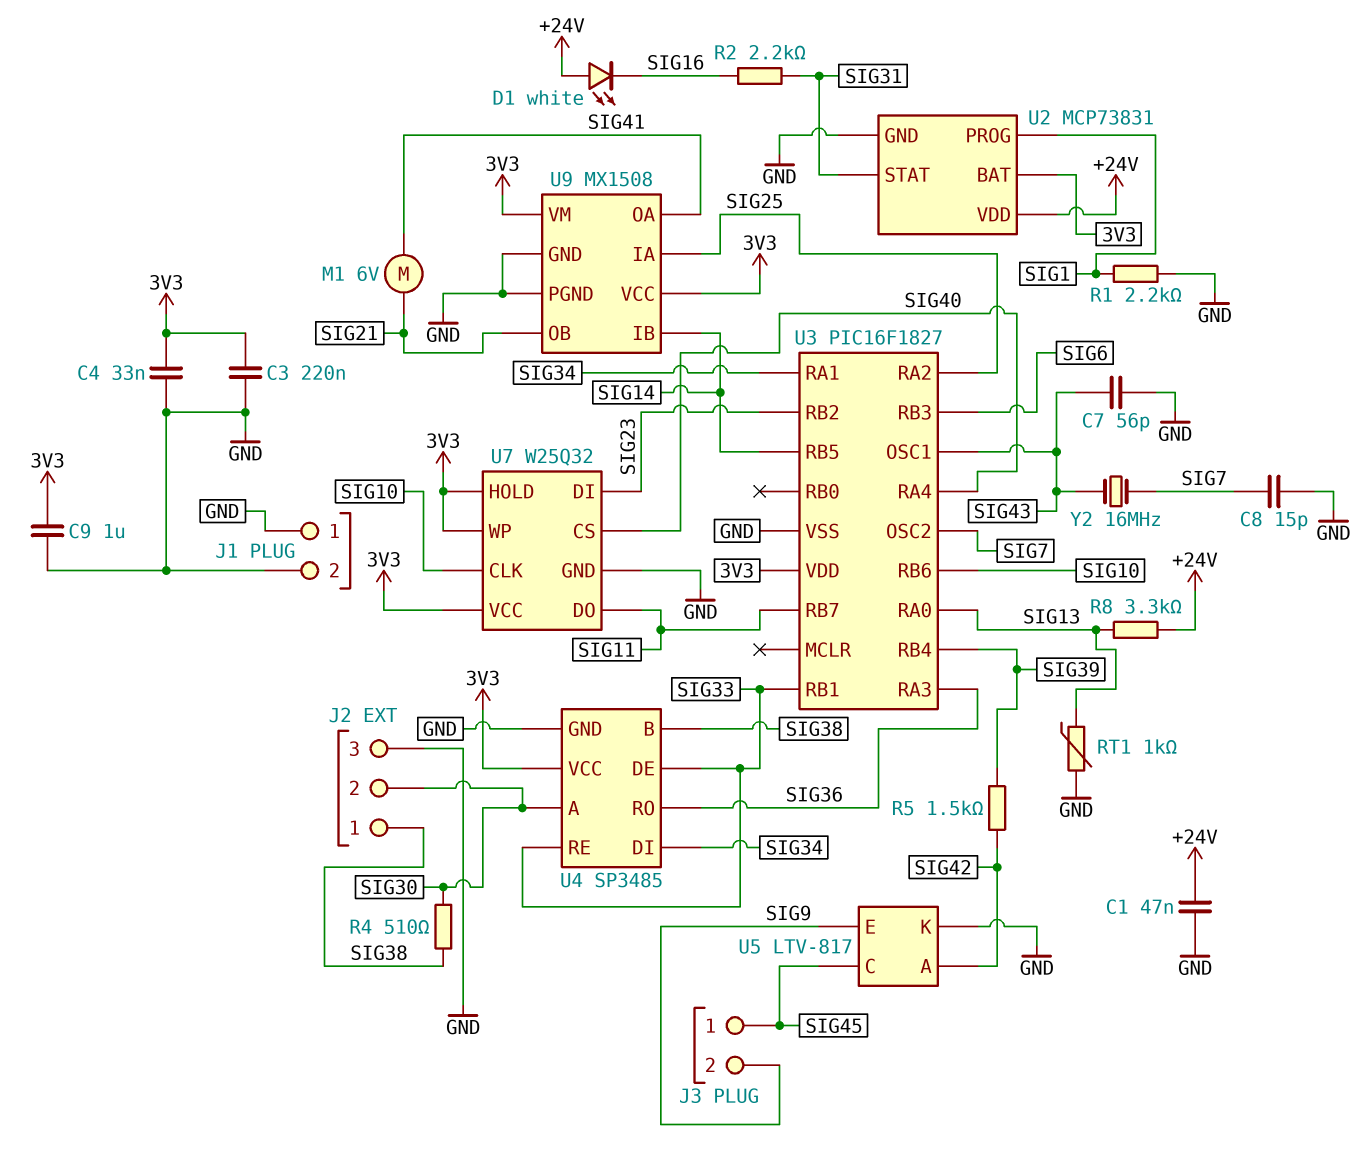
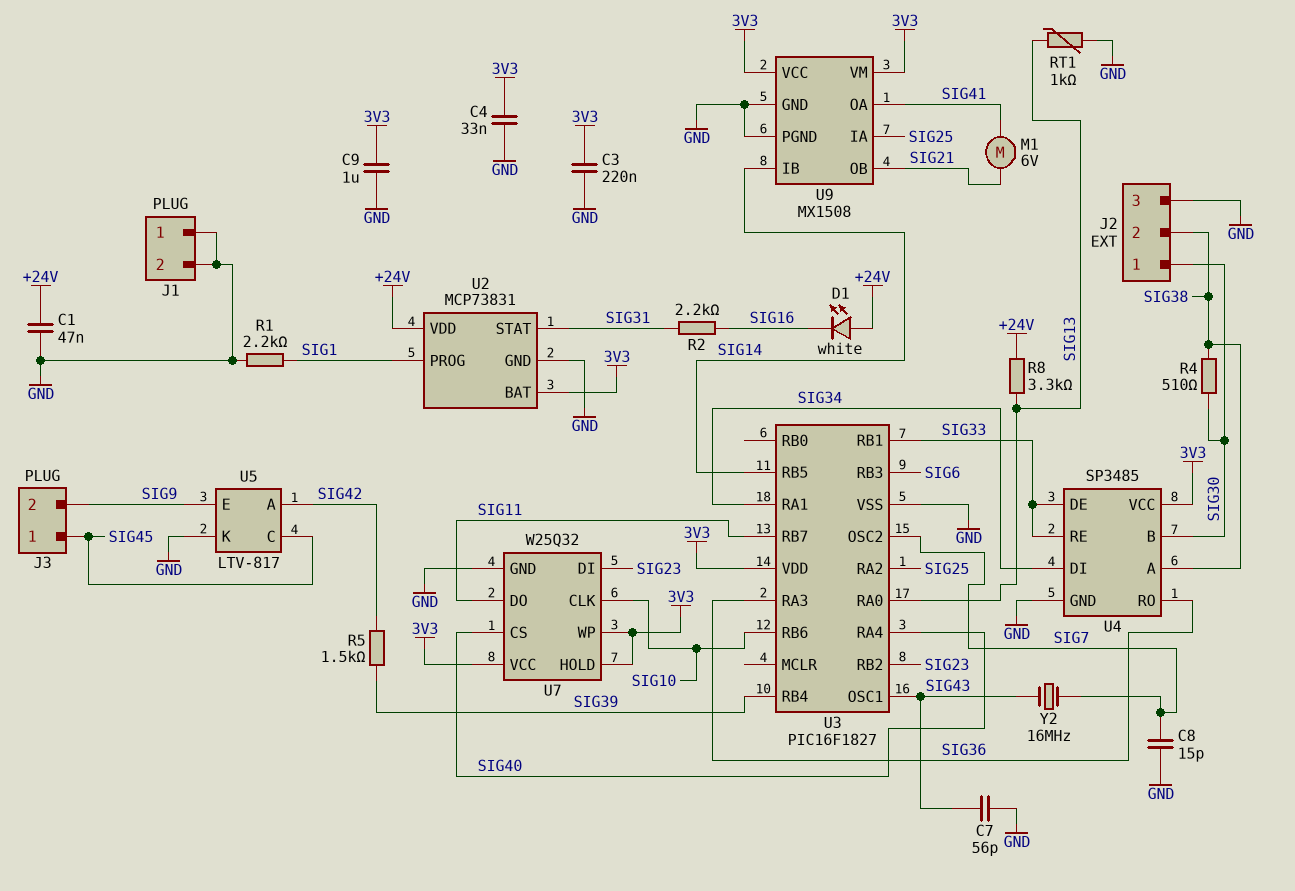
J2 pin 1: SIG38 -> SIG30
J2 pin 2: SIG30 -> SIG38
U4 pin A: SIG30 -> SIG38
U4 pin B: SIG38 -> SIG30

